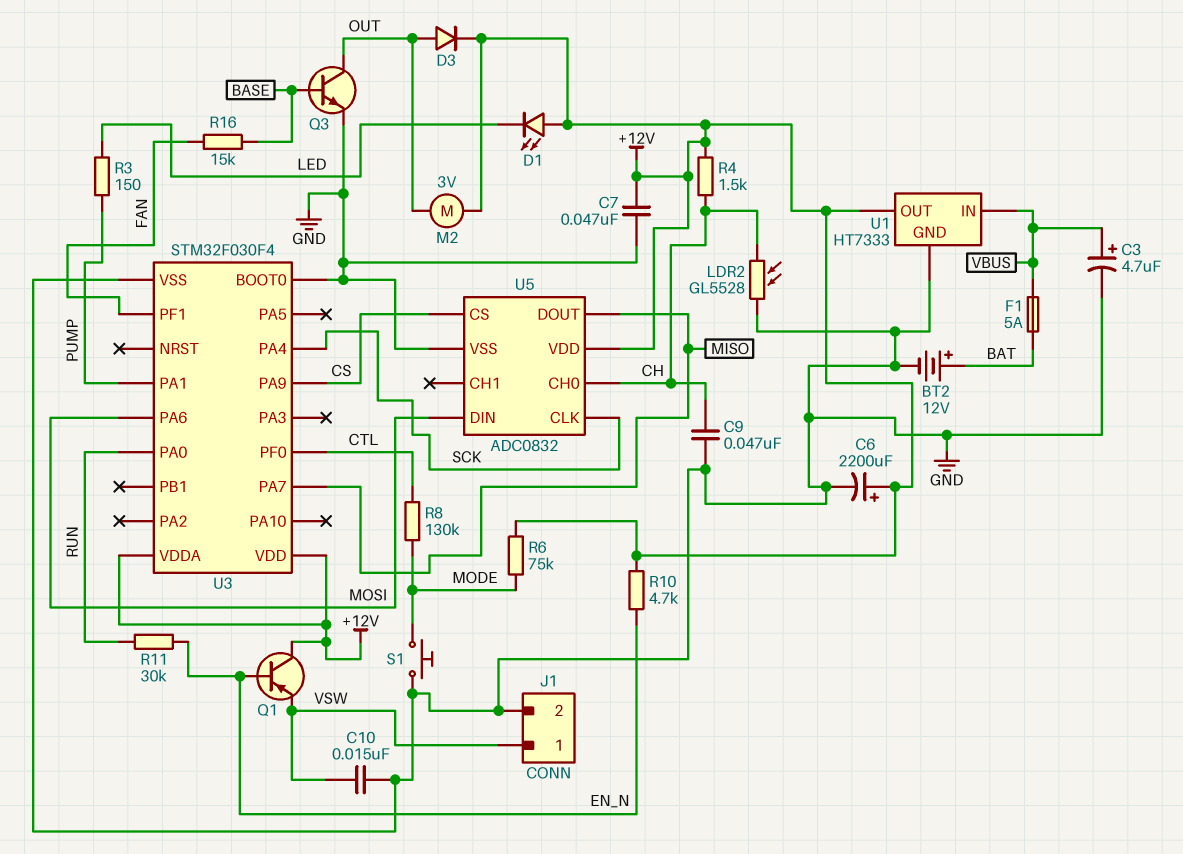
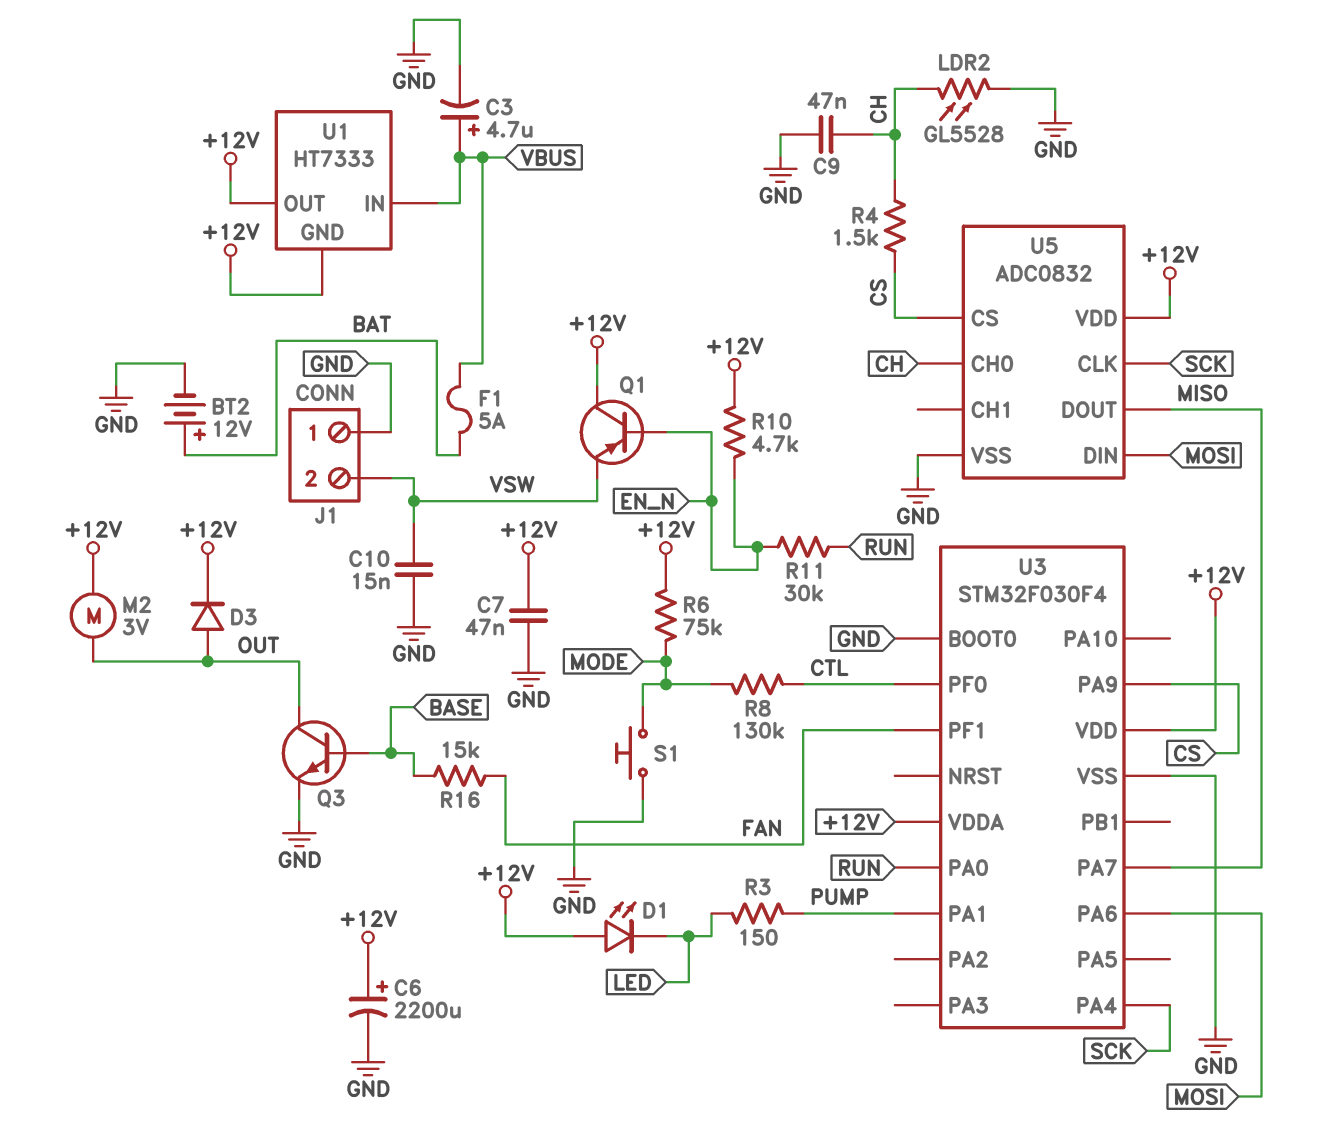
J1 pin 1: VSW -> GND
J1 pin 2: GND -> VSW
R4: 1.5k (+12V, CH) -> 1.5k (CH, CS)
U1 pin GND: GND -> +12V

